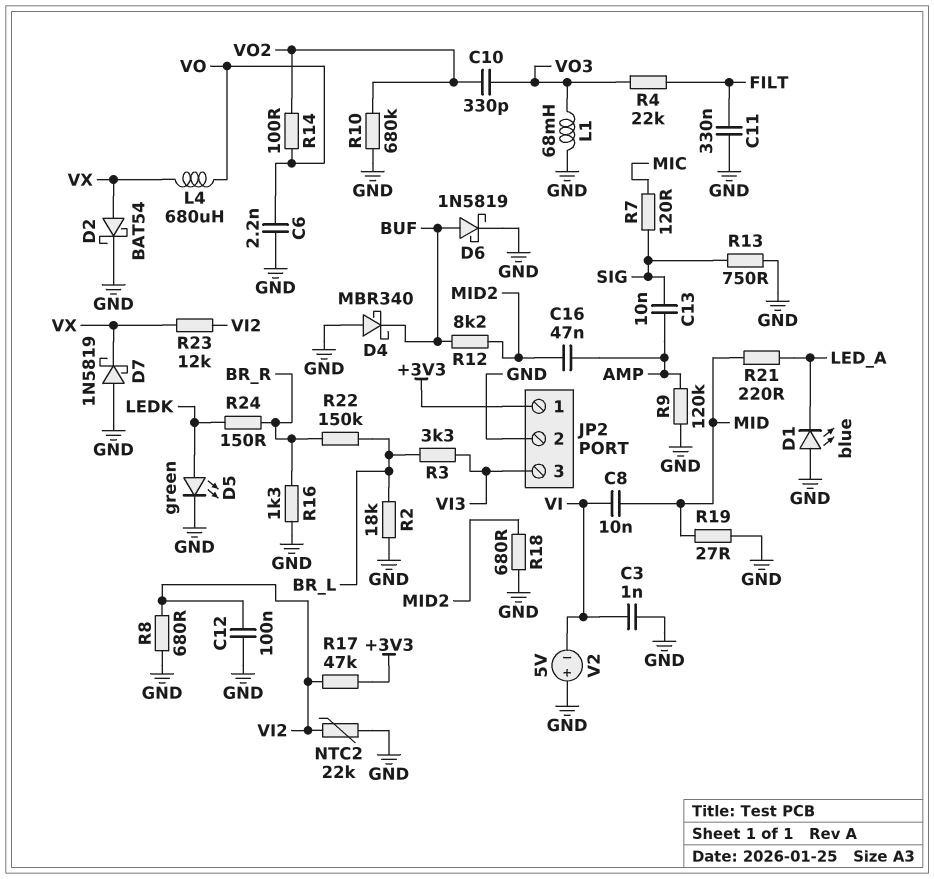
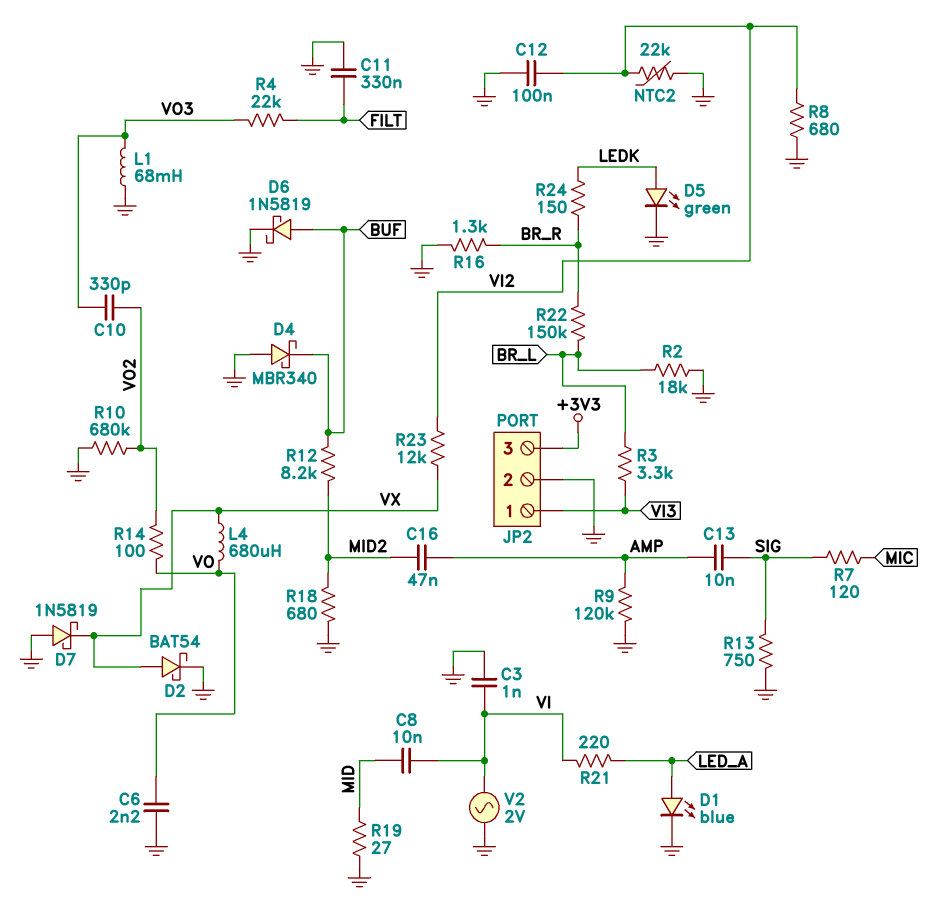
D1: LED blue (A GND, K LED_A) -> LED blue (A LED_A, K GND)
JP2 pin 1: +3V3 -> VI3
JP2 pin 3: VI3 -> +3V3
R17: 47k (+3V3, VI2) -> none
R21: 220 (LED_A, MID) -> 220 (LED_A, VI)
V2: 5V (plus GND, minus VI) -> AC 2V (GND, VI)

